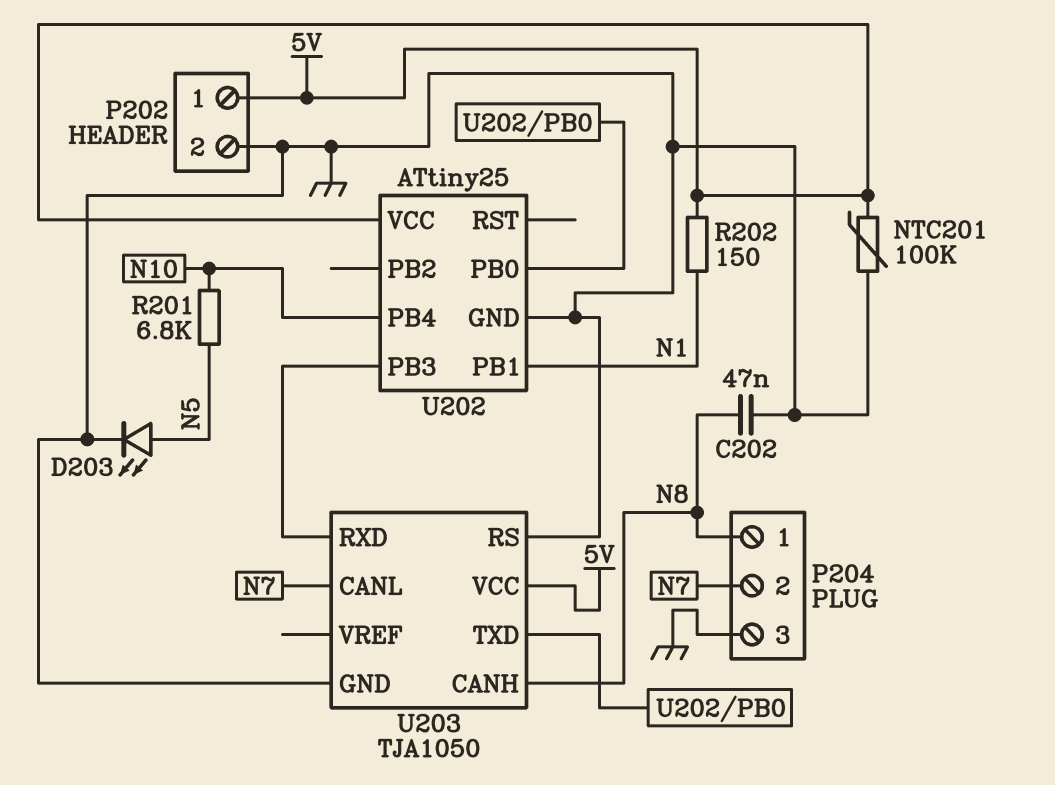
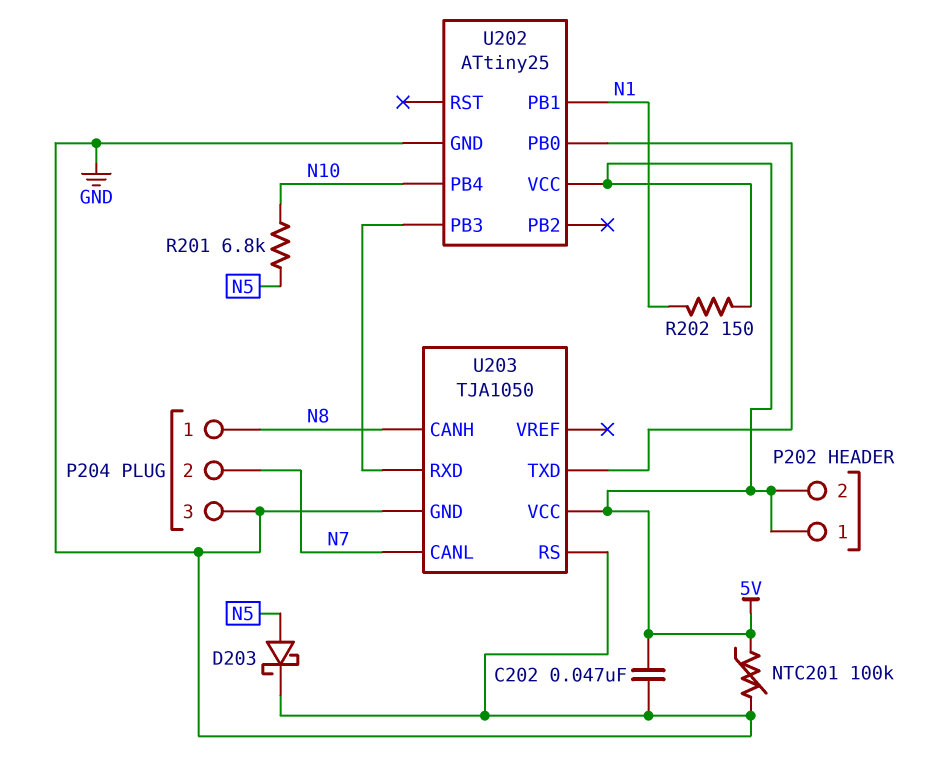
C202: 47nF (GND, N8) -> 47nF (5V, GND)
D203: LED (A N5, K GND) -> schottky (A N5, K GND)
P202 pin 2: GND -> 5V

